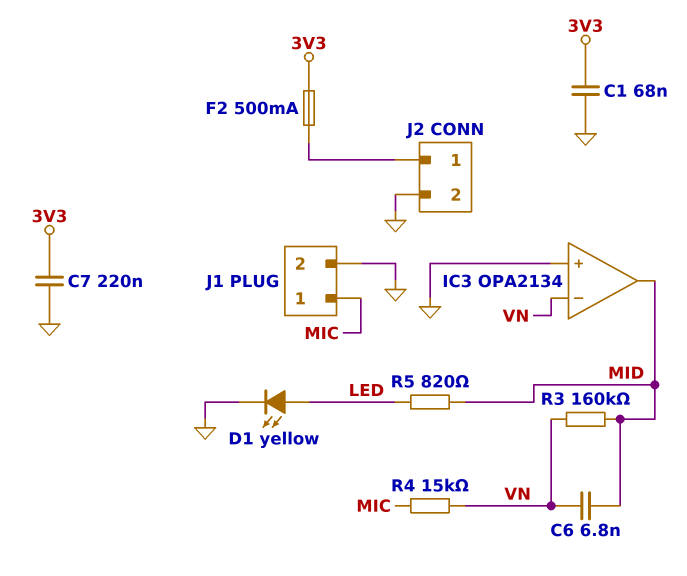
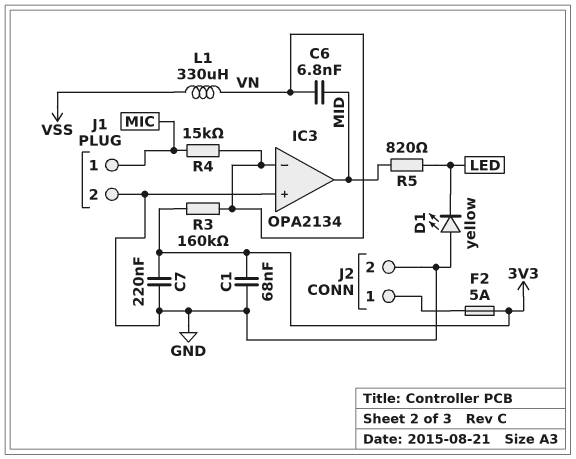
D1: LED yellow (A LED, K GND) -> LED yellow (A GND, K LED)
F2: 500mA (3V3, J2/1) -> 5A (3V3, J2/1)
L1: none -> 330uH (VN, VSS)
R3: 160k (MID, VN) -> 160k (3V3, VN)

